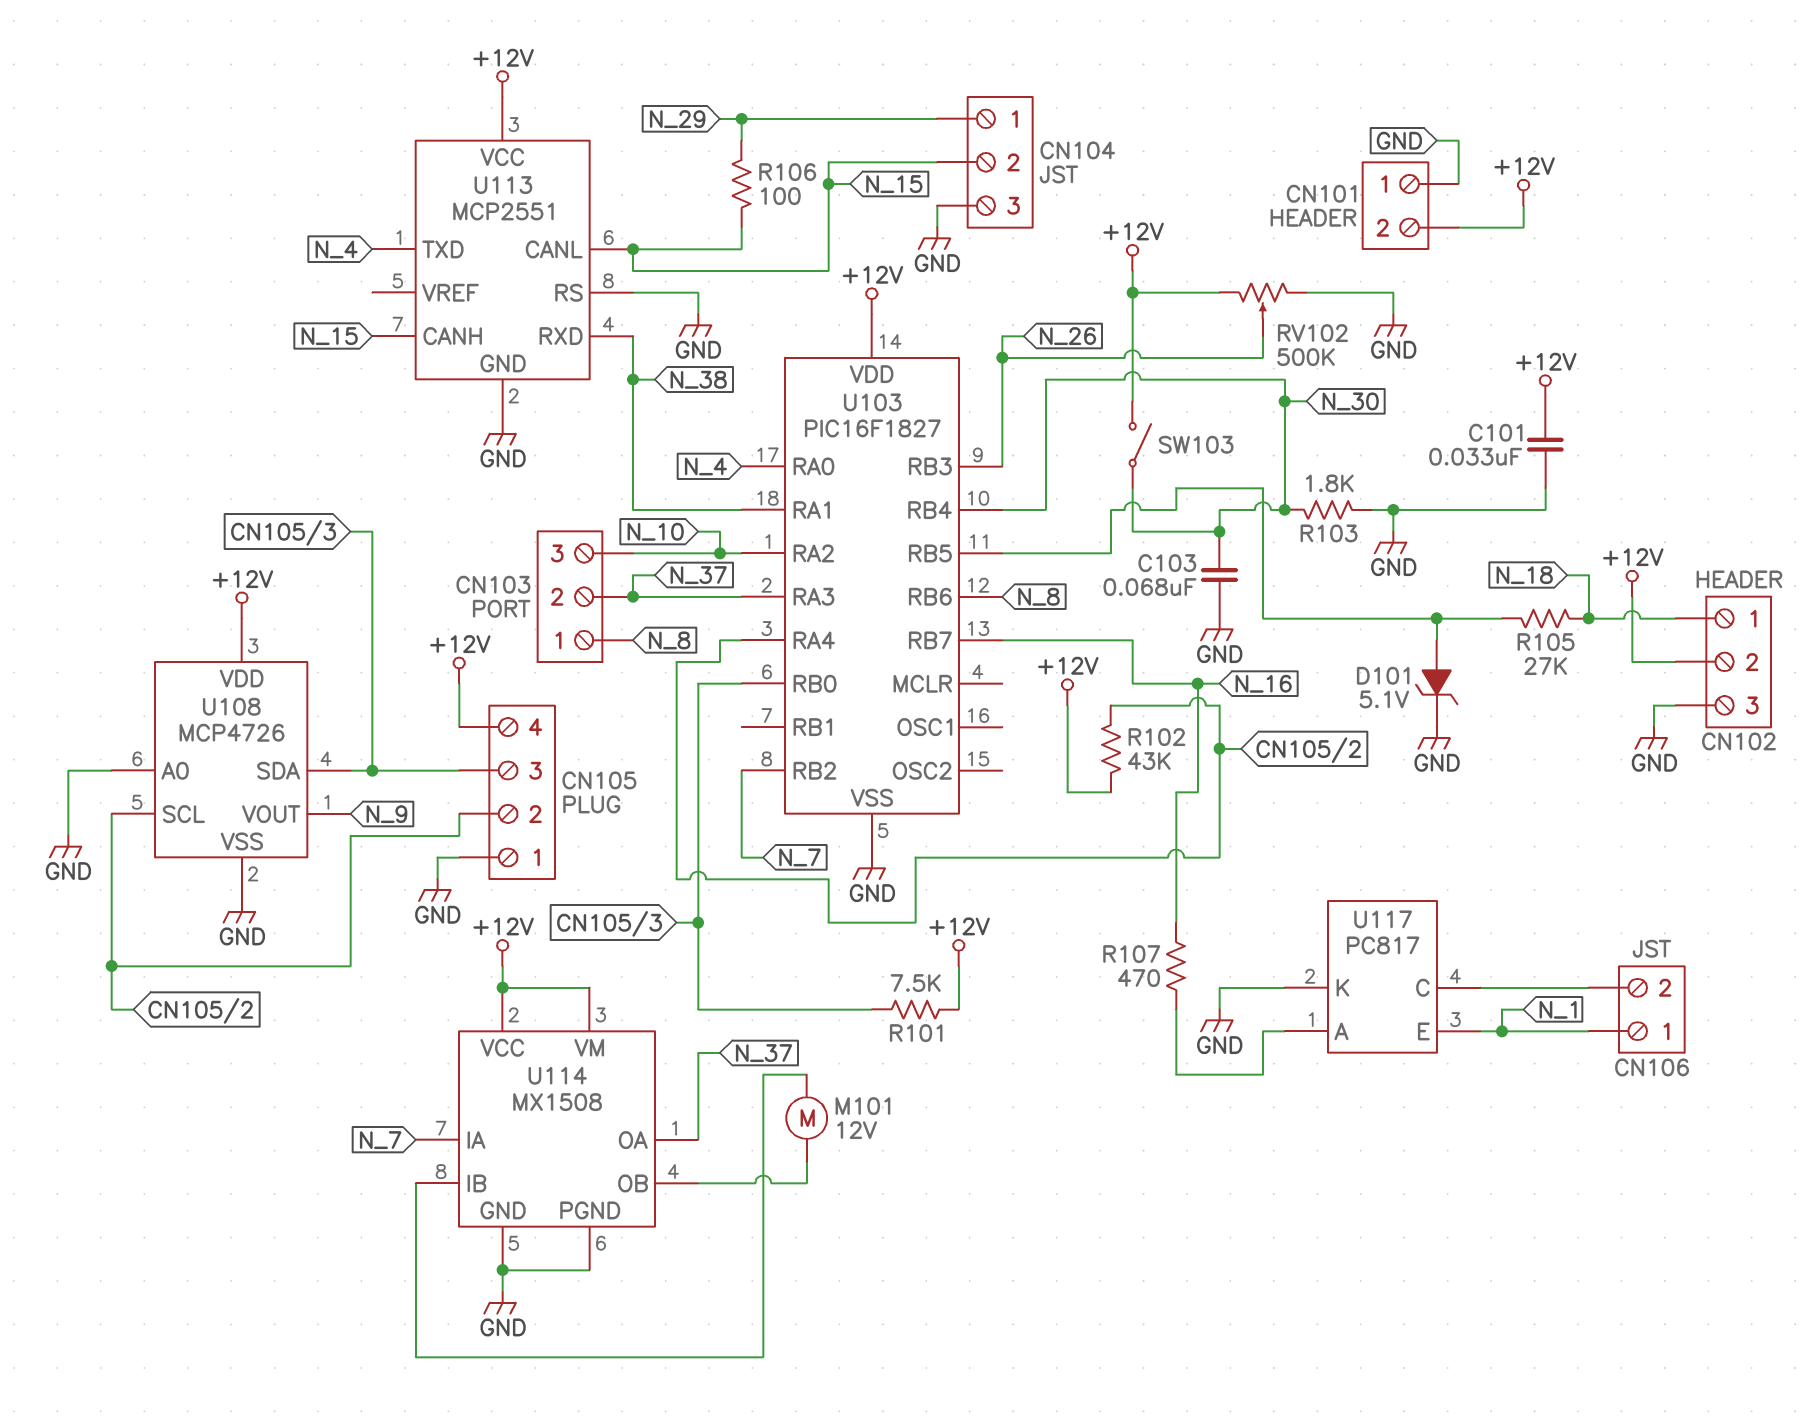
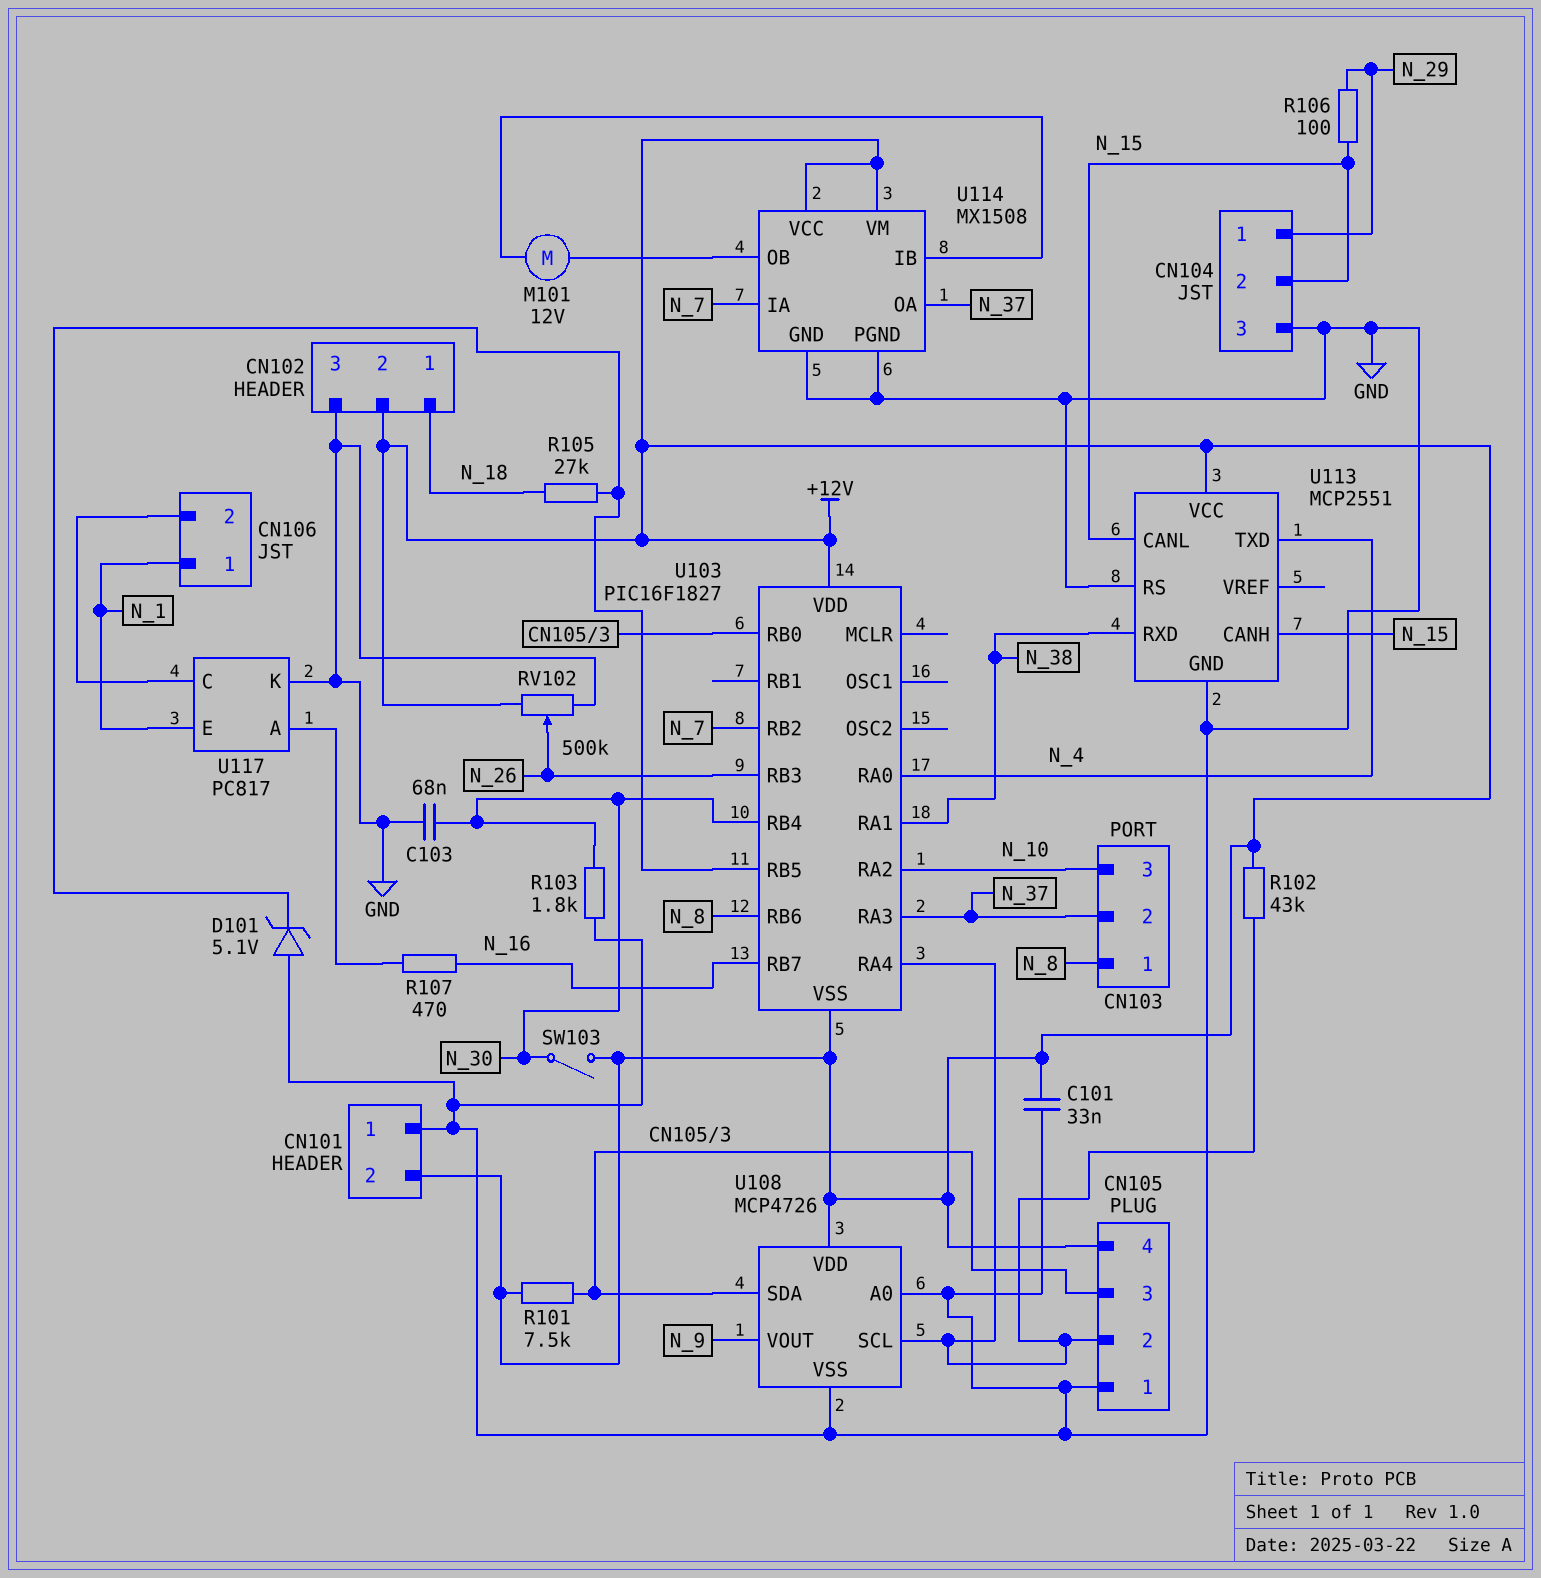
D101: zener 5.1V (A U103/RB5, K GND) -> zener 5.1V (A GND, K U103/RB5)
U103 pin VSS: GND -> +12V

